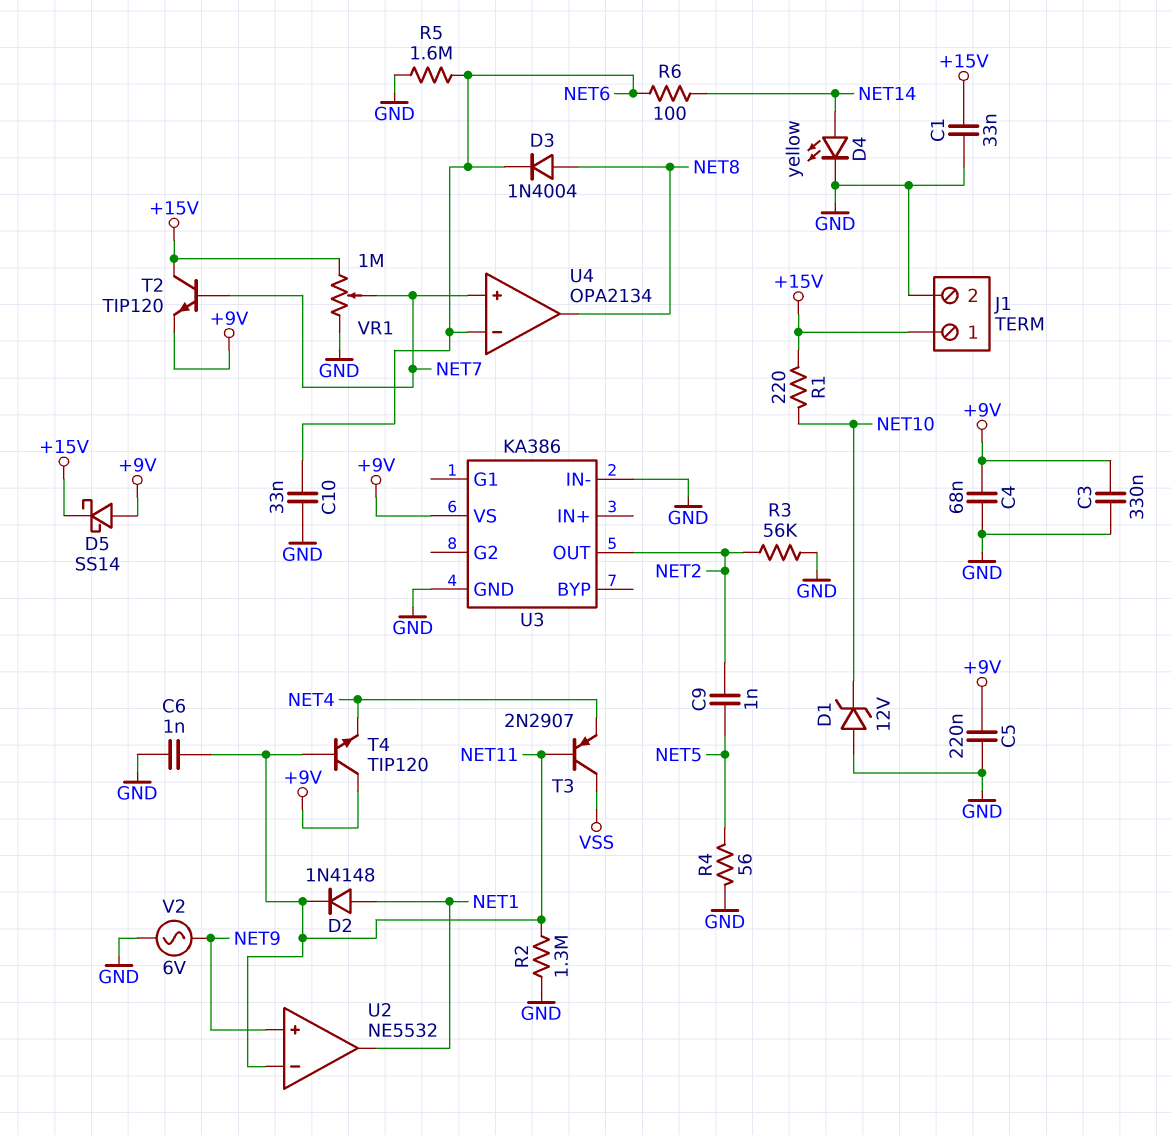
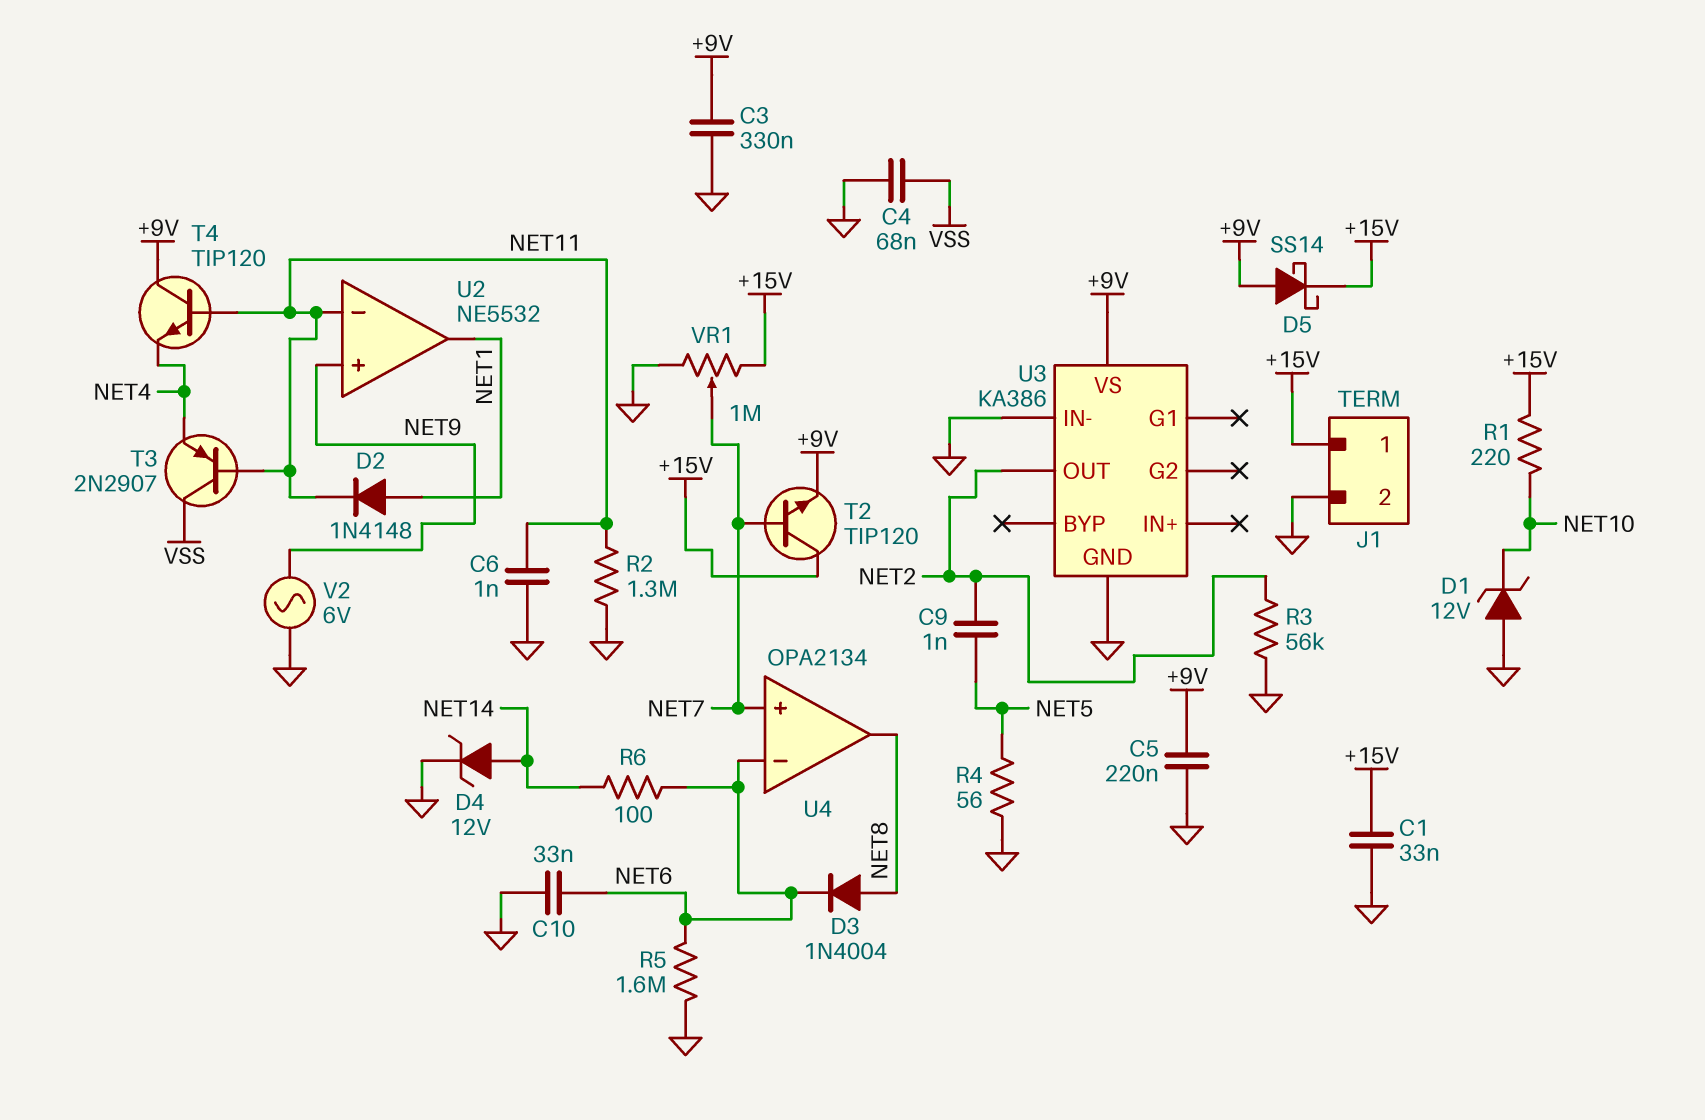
C4: 68nF (+9V, GND) -> 68nF (GND, VSS)
D4: LED yellow (A NET14, K GND) -> zener 12V (A NET14, K GND)

